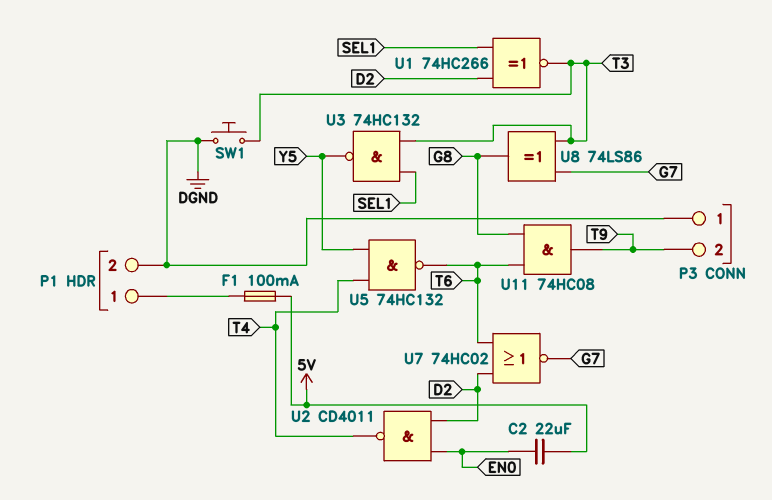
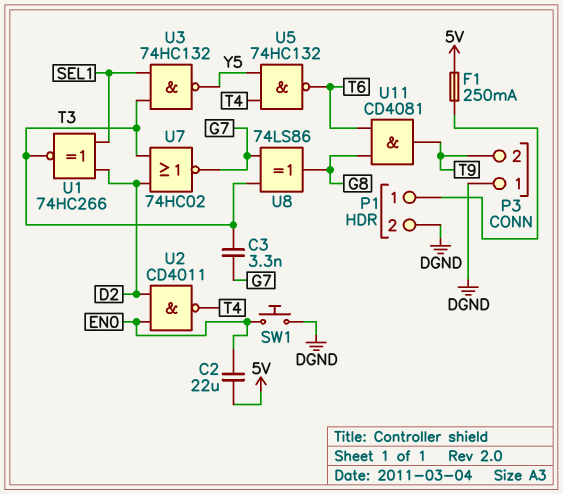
C3: none -> 3.3nF (G7, T3)
F1: 100mA (5V, P1/1) -> 250mA (5V, P1/1)
SW1: button (DGND, T3) -> button (DGND, EN0)
U7: NOR 74HC02 (in D2, in T6, out G7) -> NOR 74HC02 (in D2, in T3, out G7)
U11: AND 74HC08 (in G8, in T6, out T9) -> AND CD4081 (in G8, in T6, out T9)

